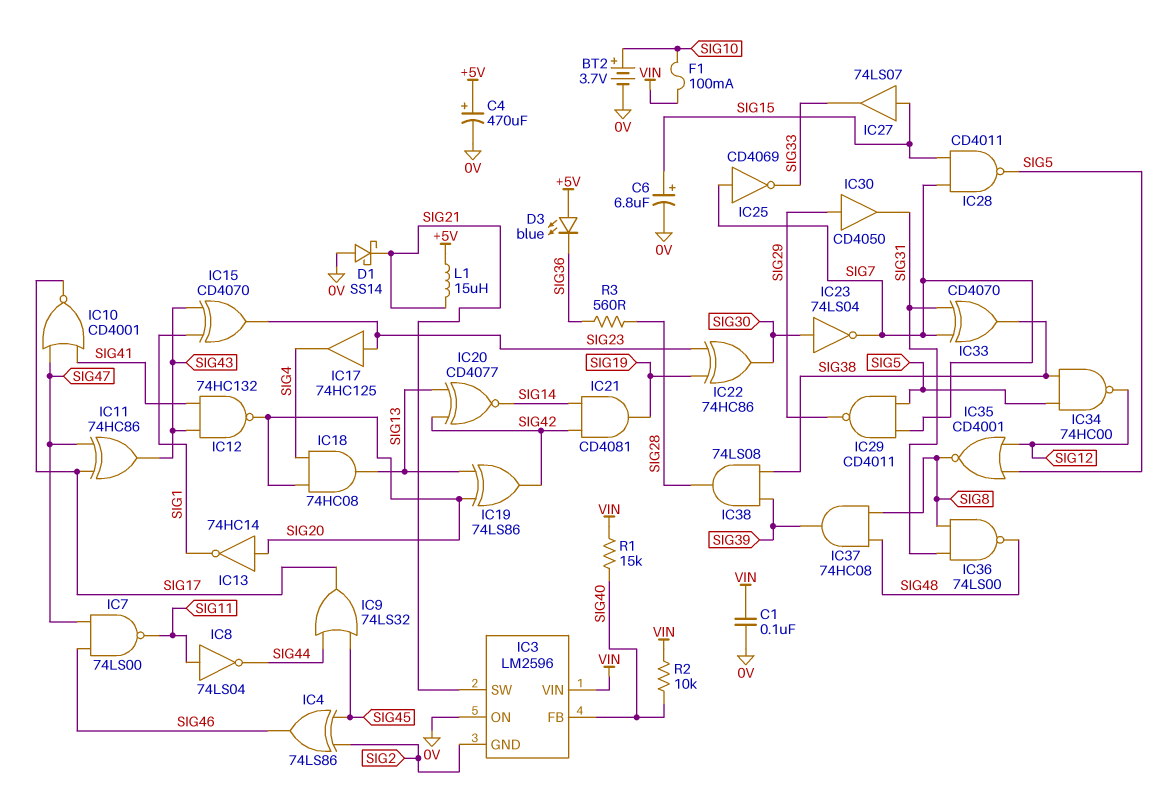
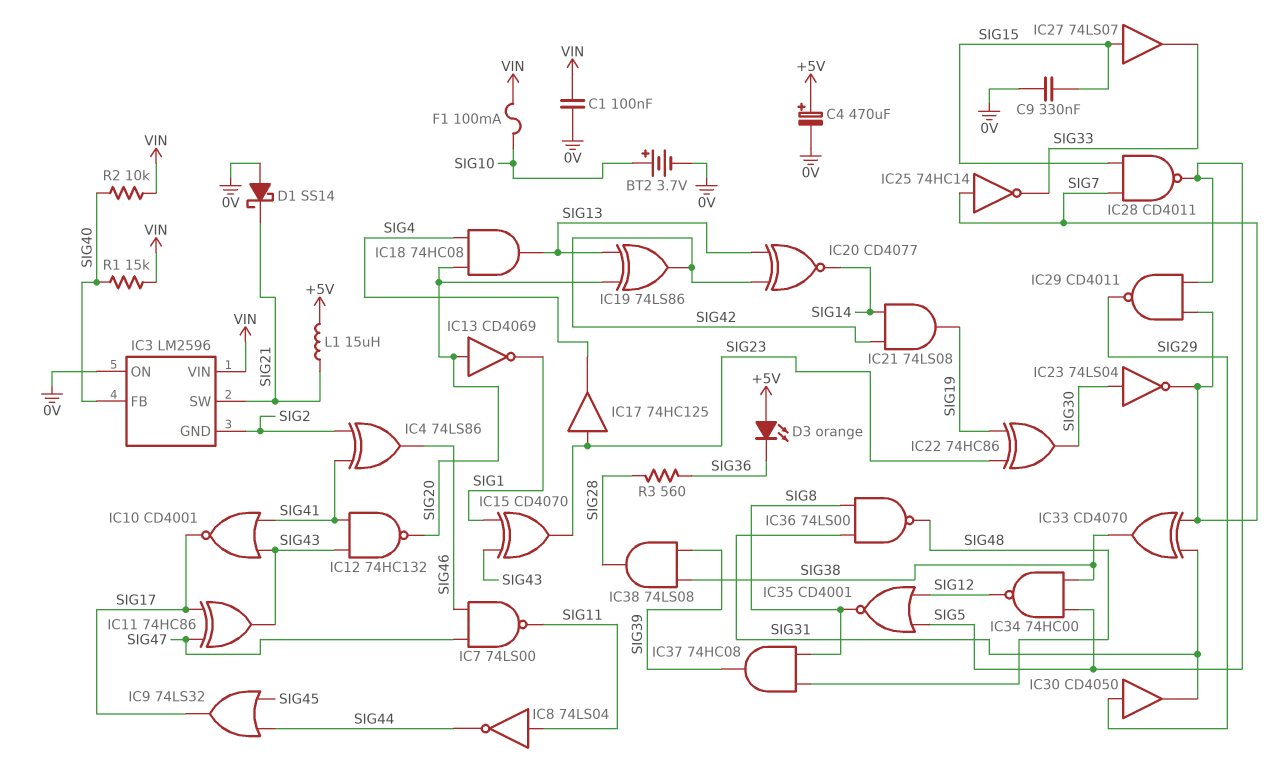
C6: 6.8uF (plus SIG15, minus 0V) -> none
C9: none -> 330nF (0V, SIG15)
D3: LED blue (A +5V, K SIG36) -> LED orange (A +5V, K SIG36)
IC4: XOR 74LS86 (in SIG2, in SIG45, out SIG46) -> XOR 74LS86 (in SIG2, in SIG41, out SIG46)
IC10: NOR CD4001 (in SIG41, in SIG47, out SIG17) -> NOR CD4001 (in SIG41, in SIG43, out SIG17)
IC13: NOT 74HC14 (in SIG20, out SIG1) -> NOT CD4069 (in SIG20, out SIG1)
IC21: AND CD4081 (in SIG14, in SIG42, out SIG19) -> AND 74LS08 (in SIG14, in SIG42, out SIG19)
IC25: NOT CD4069 (in SIG7, out SIG33) -> NOT 74HC14 (in SIG7, out SIG33)

